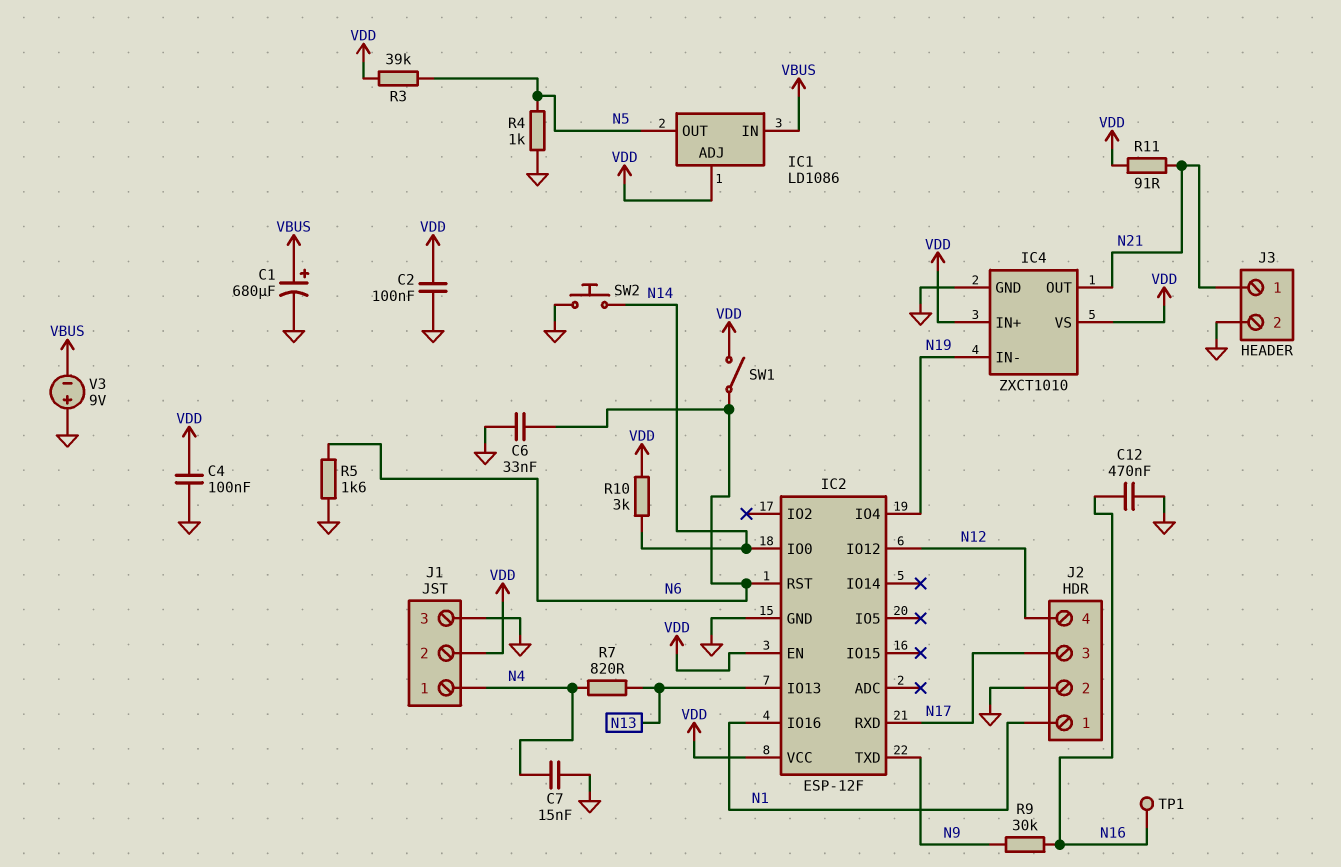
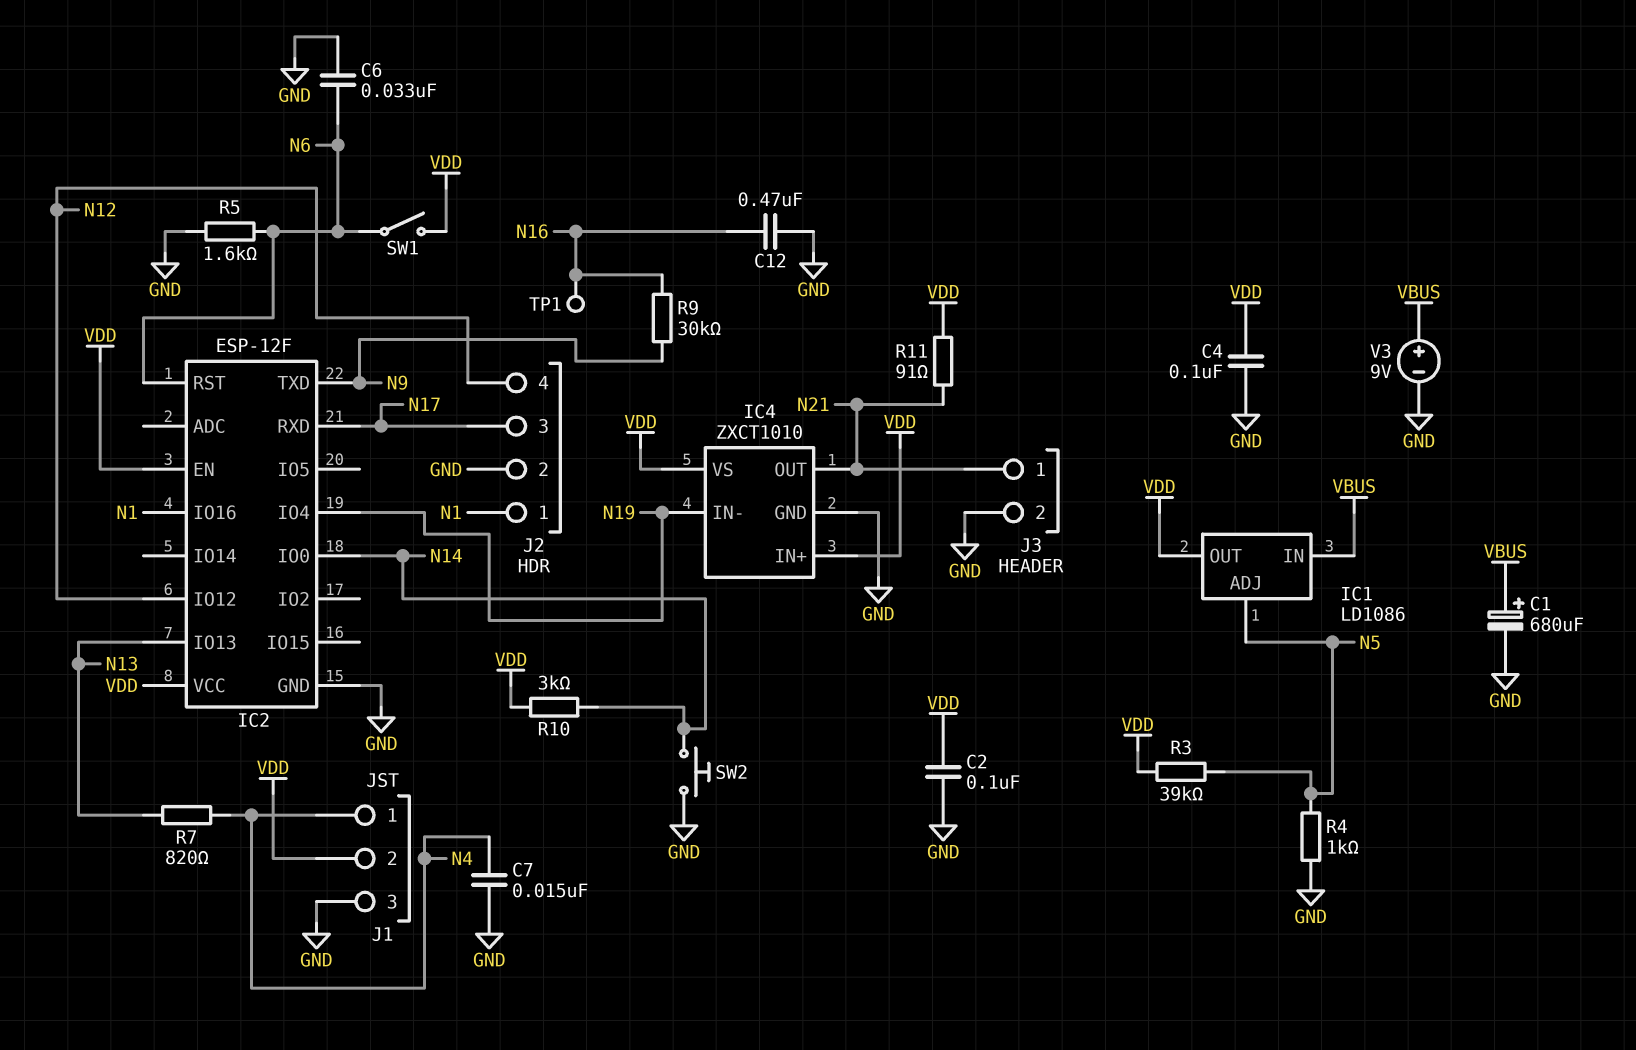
IC1 pin ADJ: VDD -> N5
IC1 pin OUT: N5 -> VDD
V3: 9V (plus GND, minus VBUS) -> 9V (plus VBUS, minus GND)

